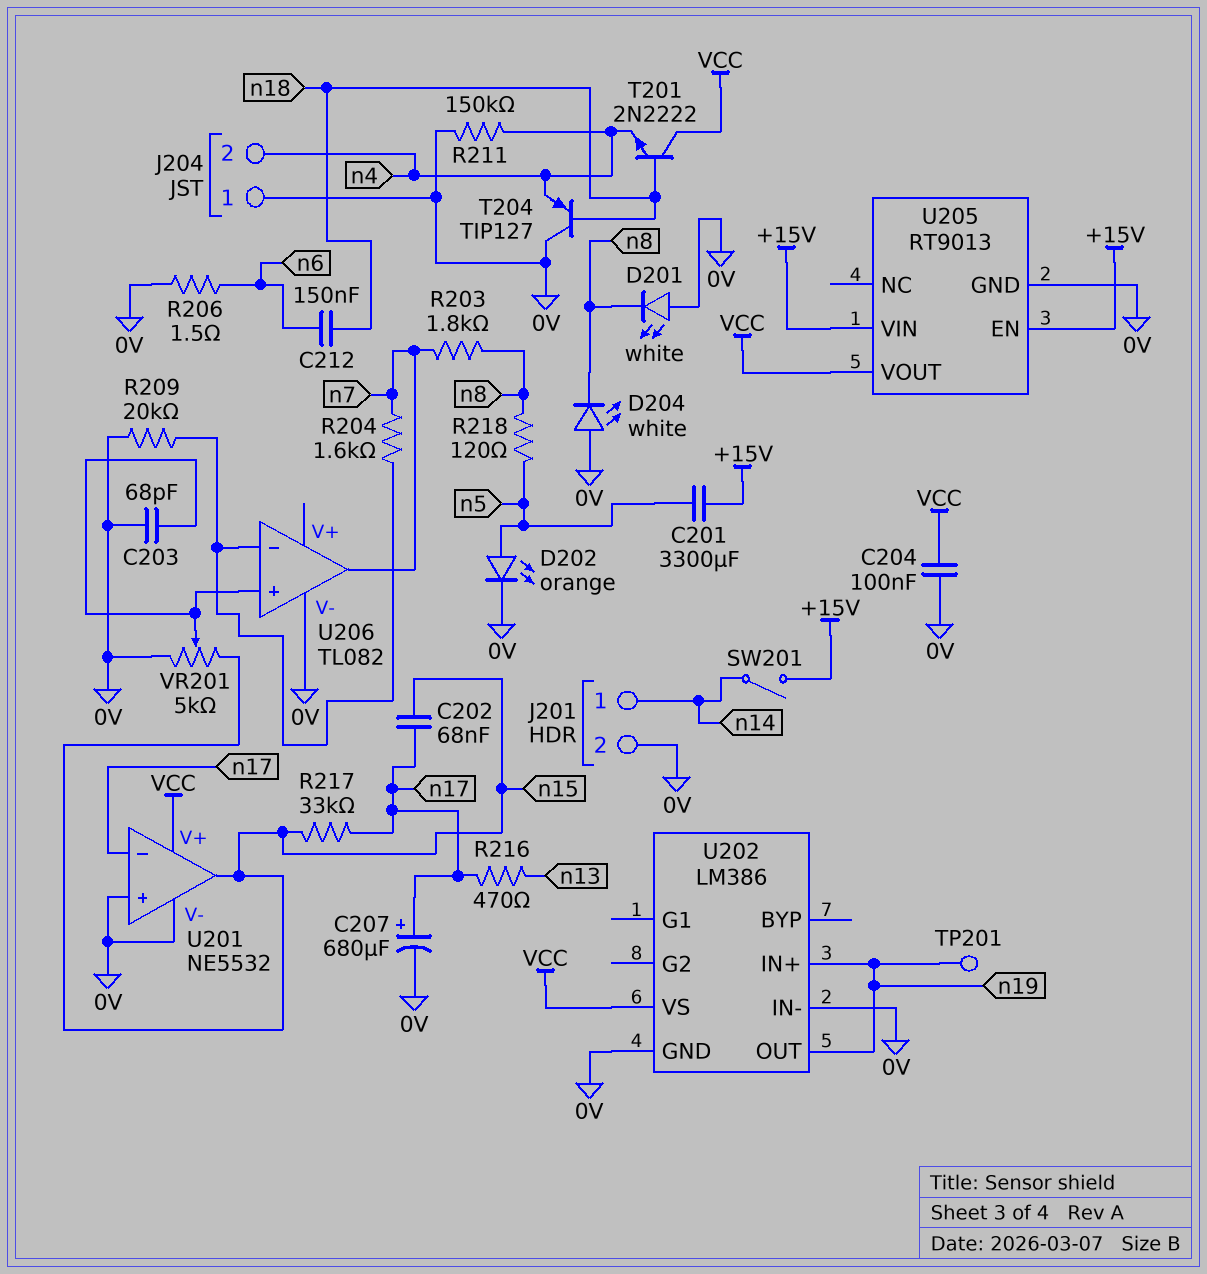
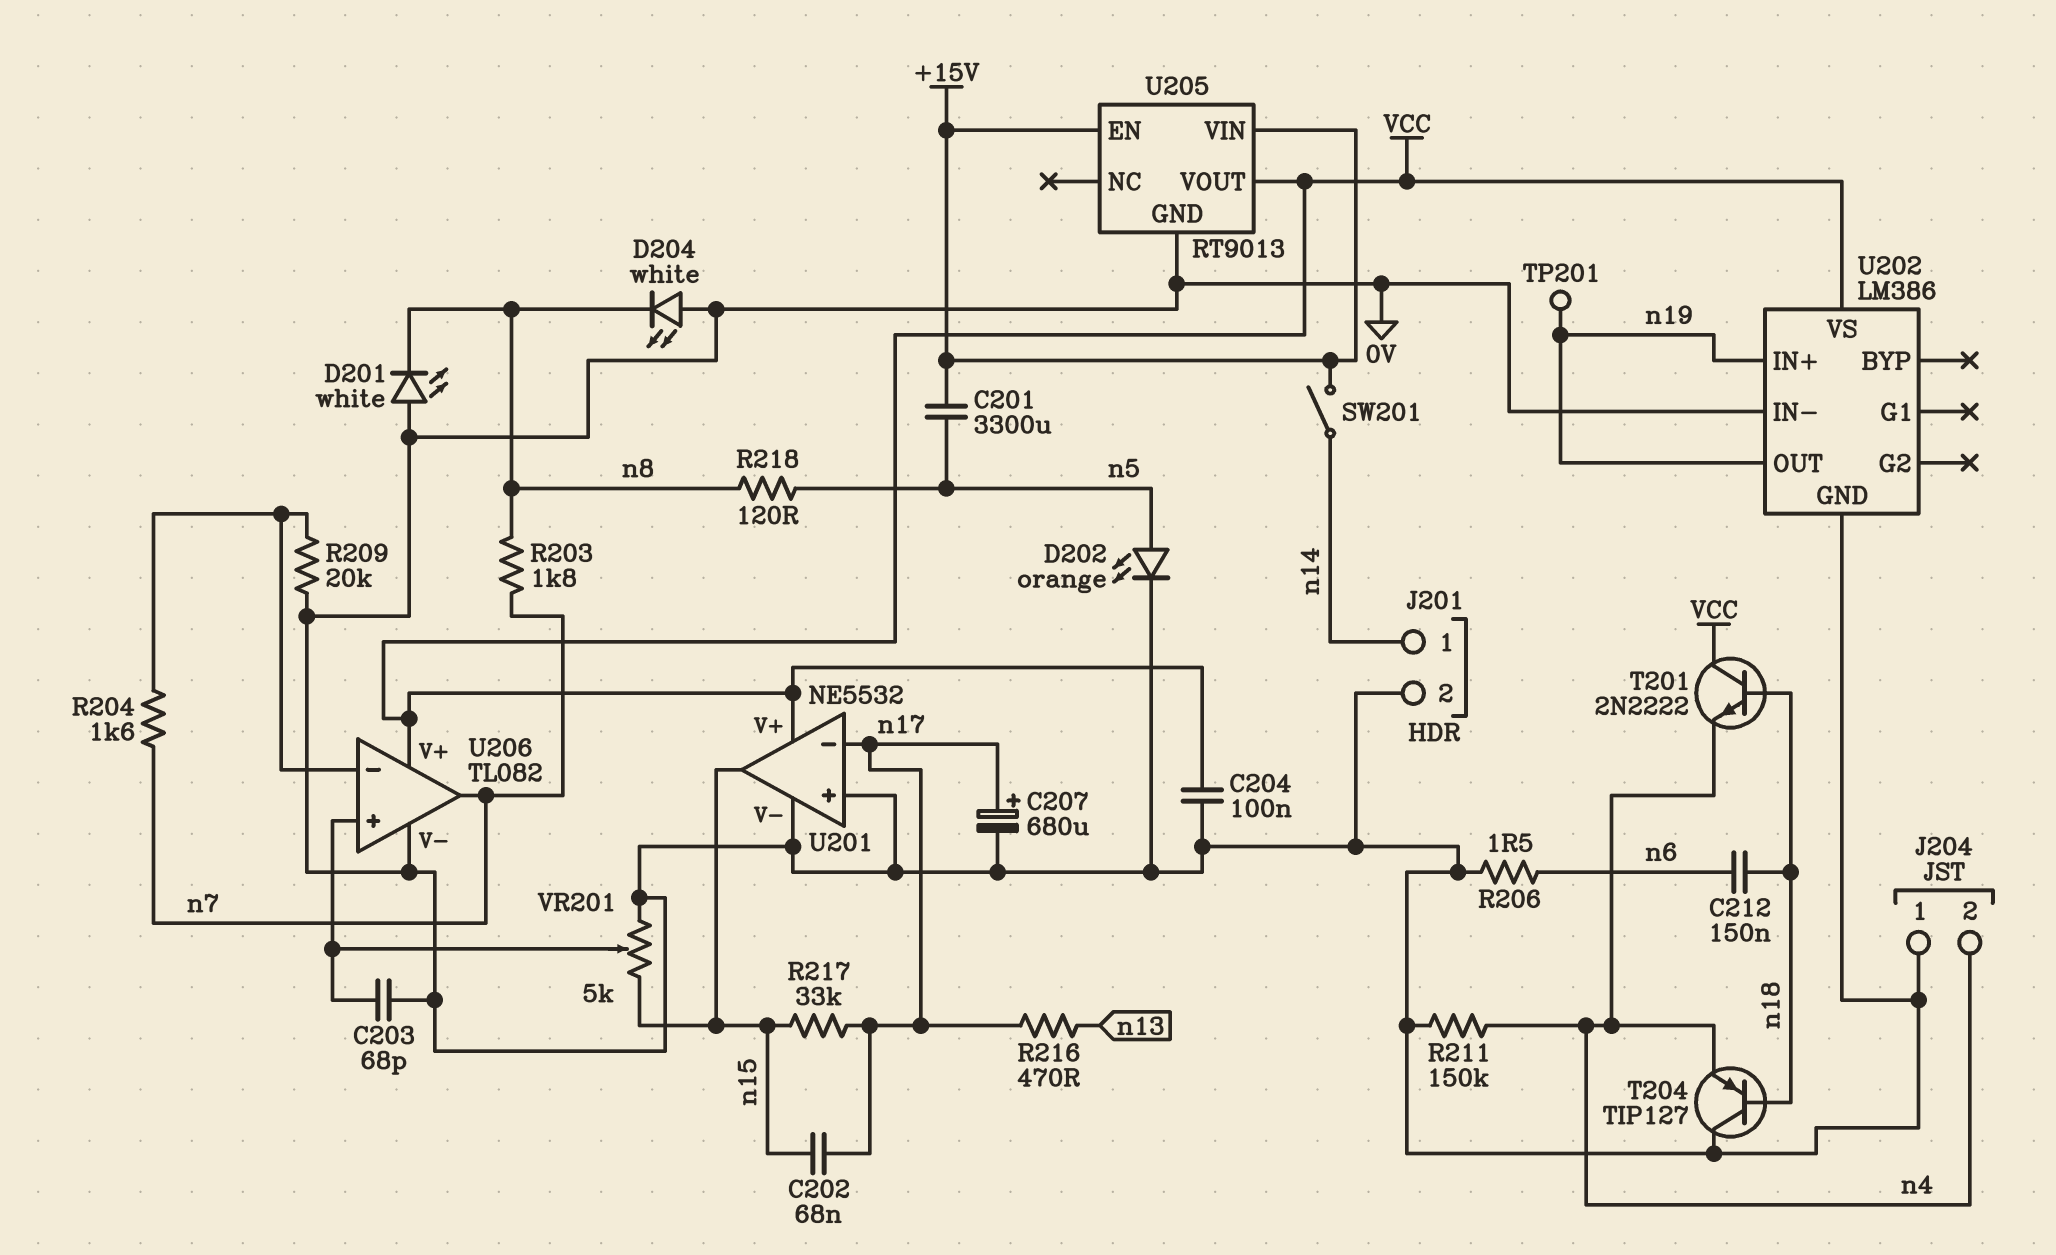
U206 pin V+: none -> VCC

